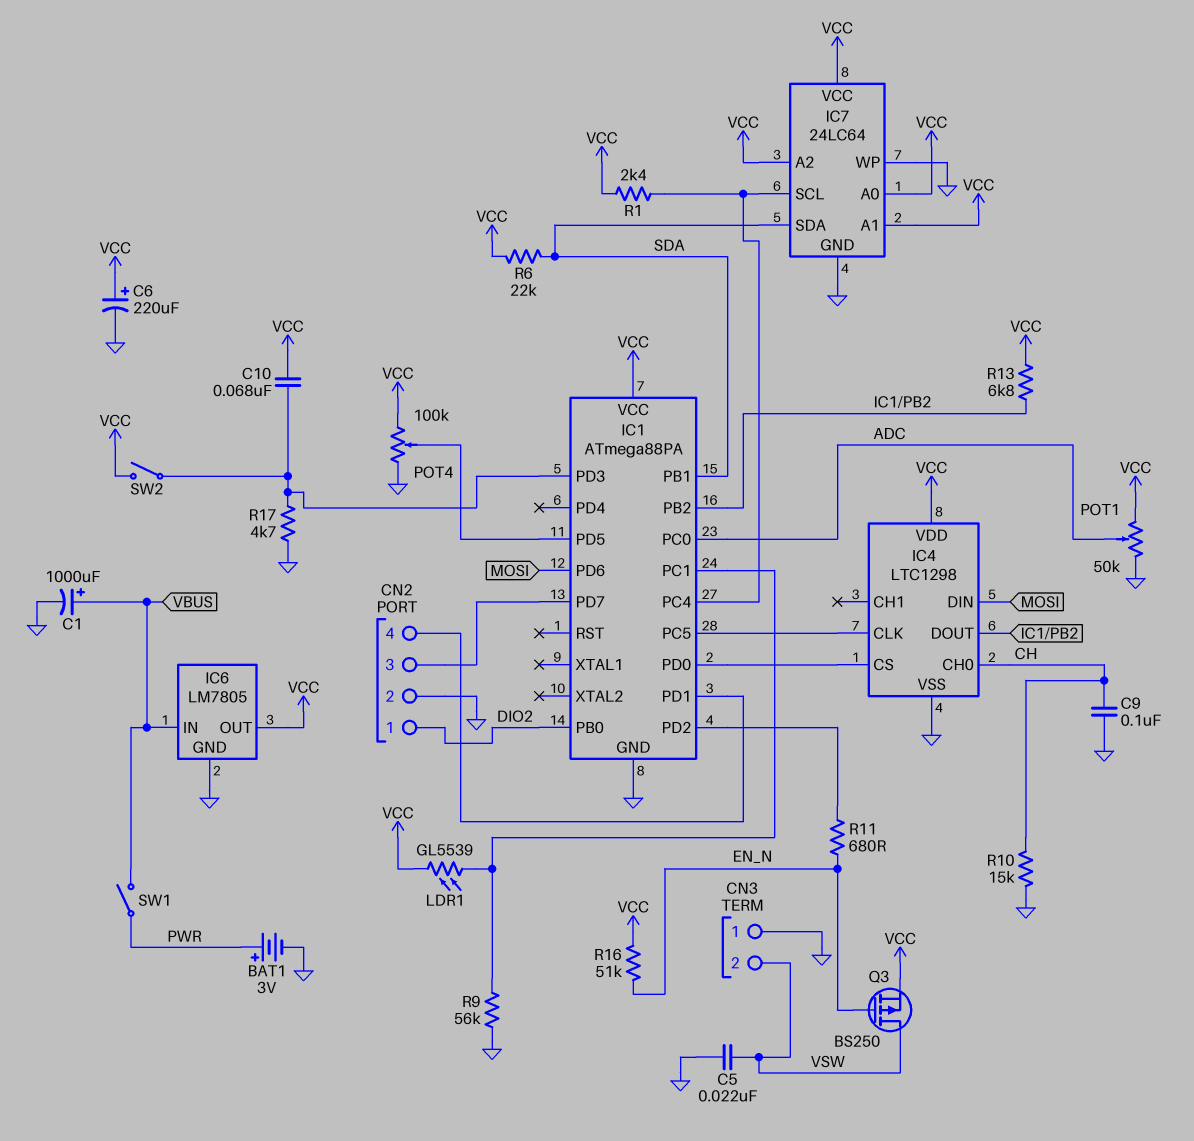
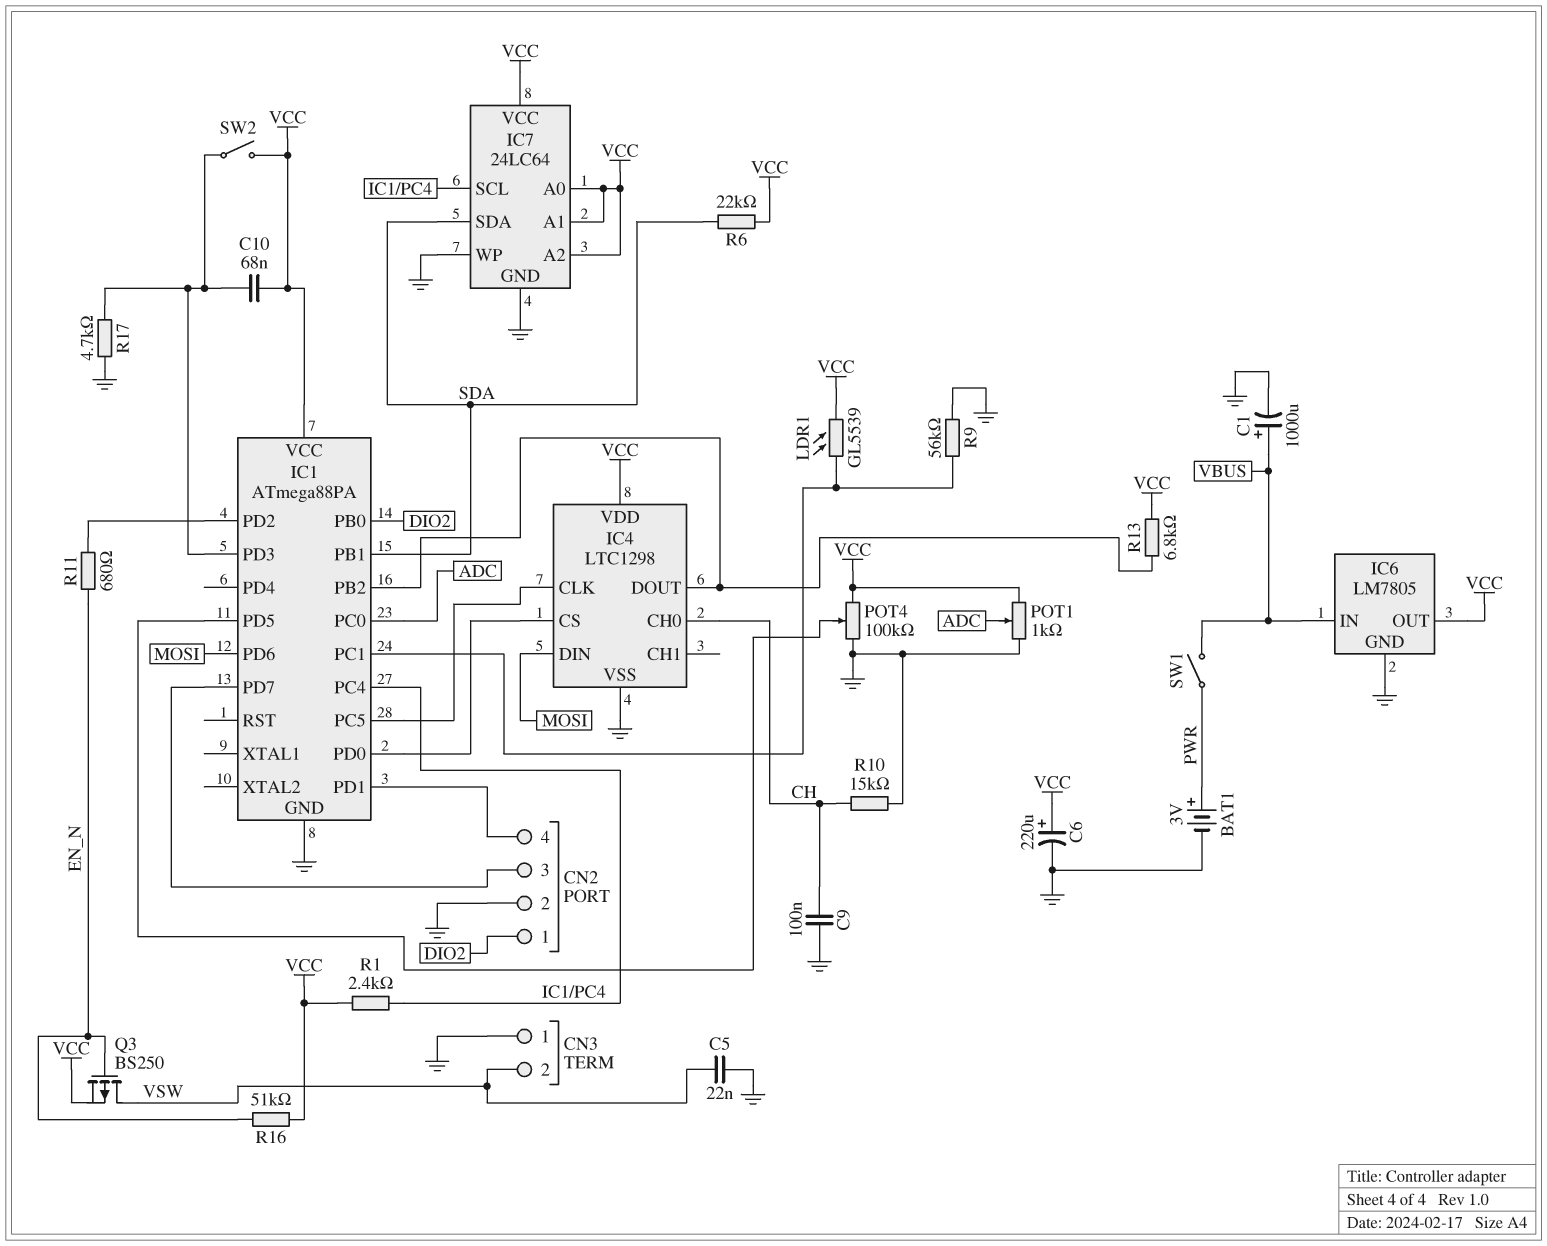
POT1: 50k (GND, VCC, wiper ADC) -> 1k (GND, VCC, wiper ADC)

